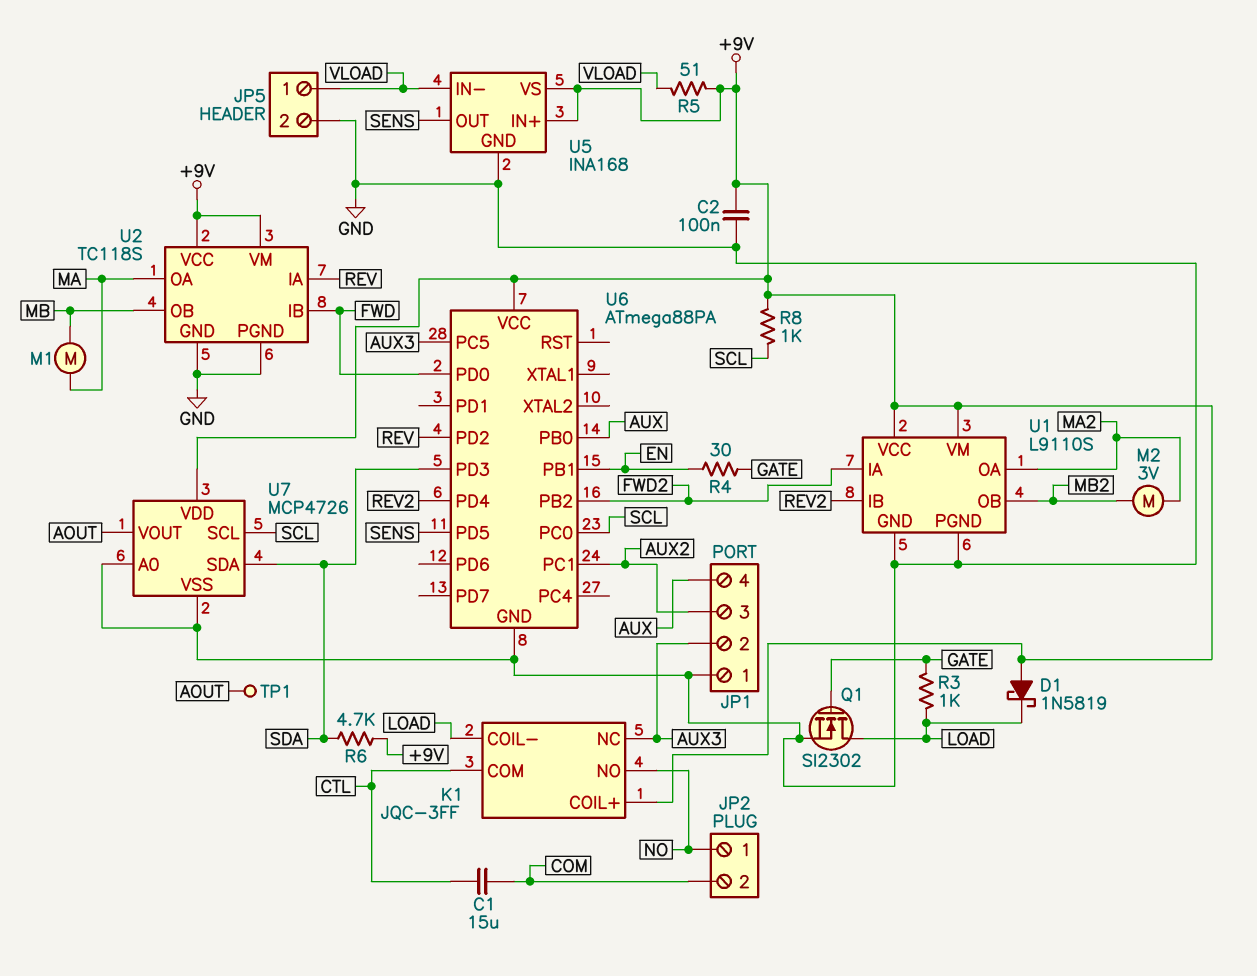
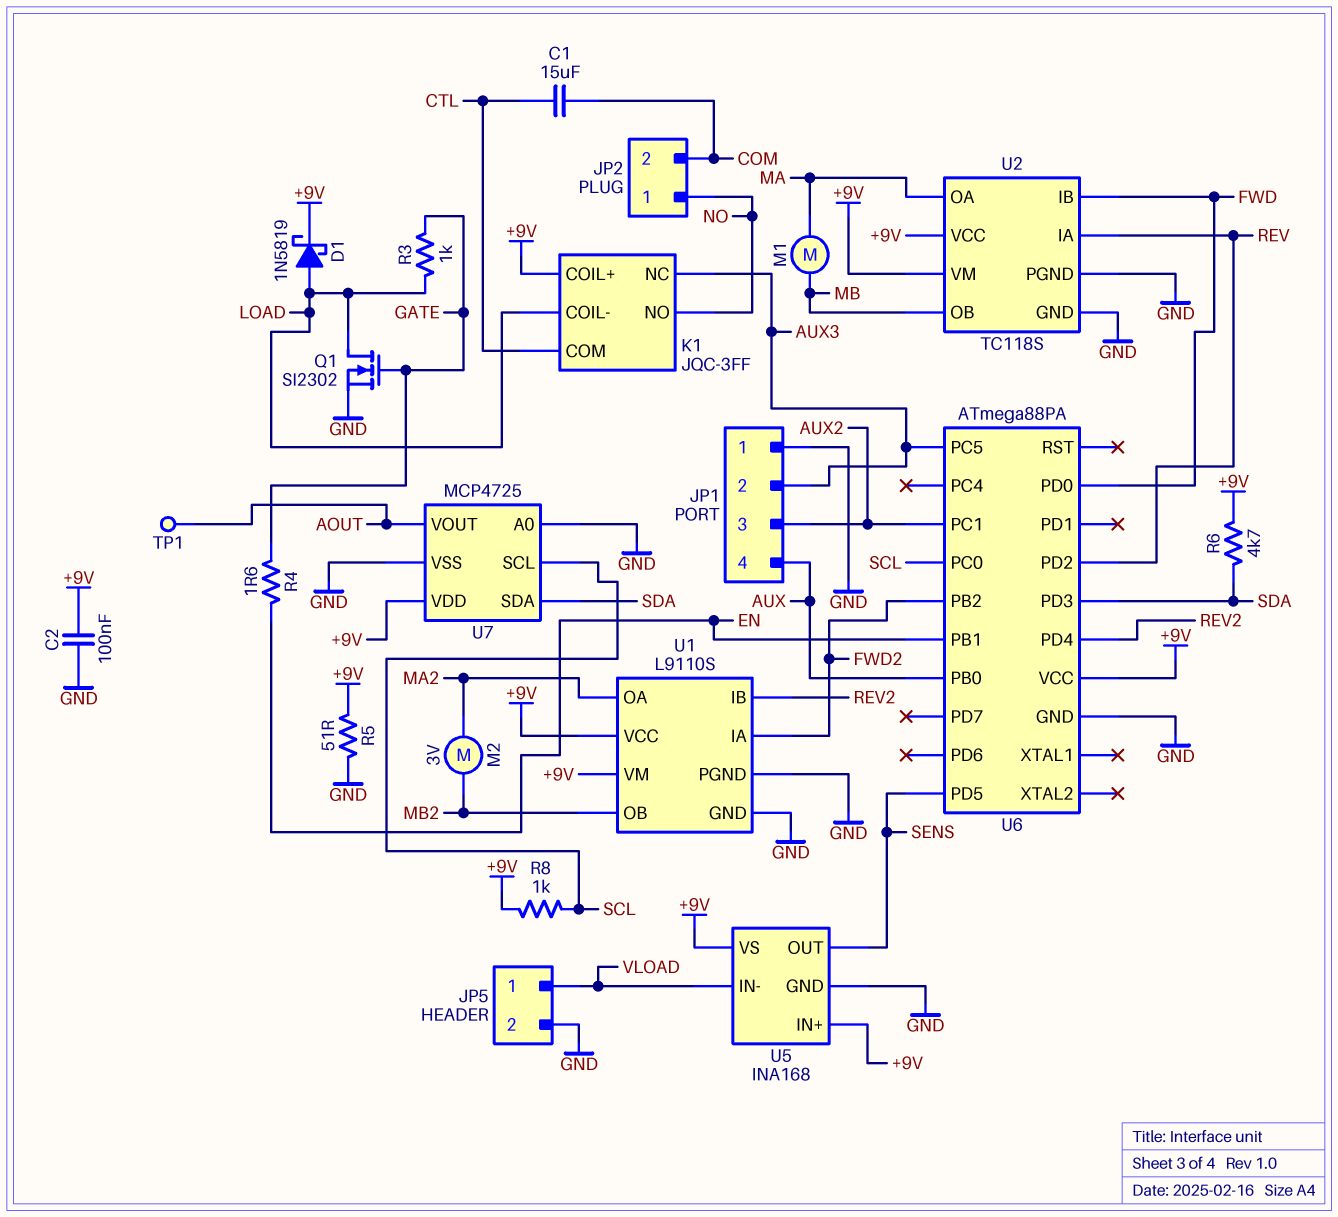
D1: schottky 1N5819 (A +9V, K LOAD) -> schottky 1N5819 (A LOAD, K +9V)
R4: 30 (EN, GATE) -> 1.6 (EN, GATE)
R5: 51 (+9V, VLOAD) -> 51 (+9V, GND)
U7: MCP4726 -> MCP4725

